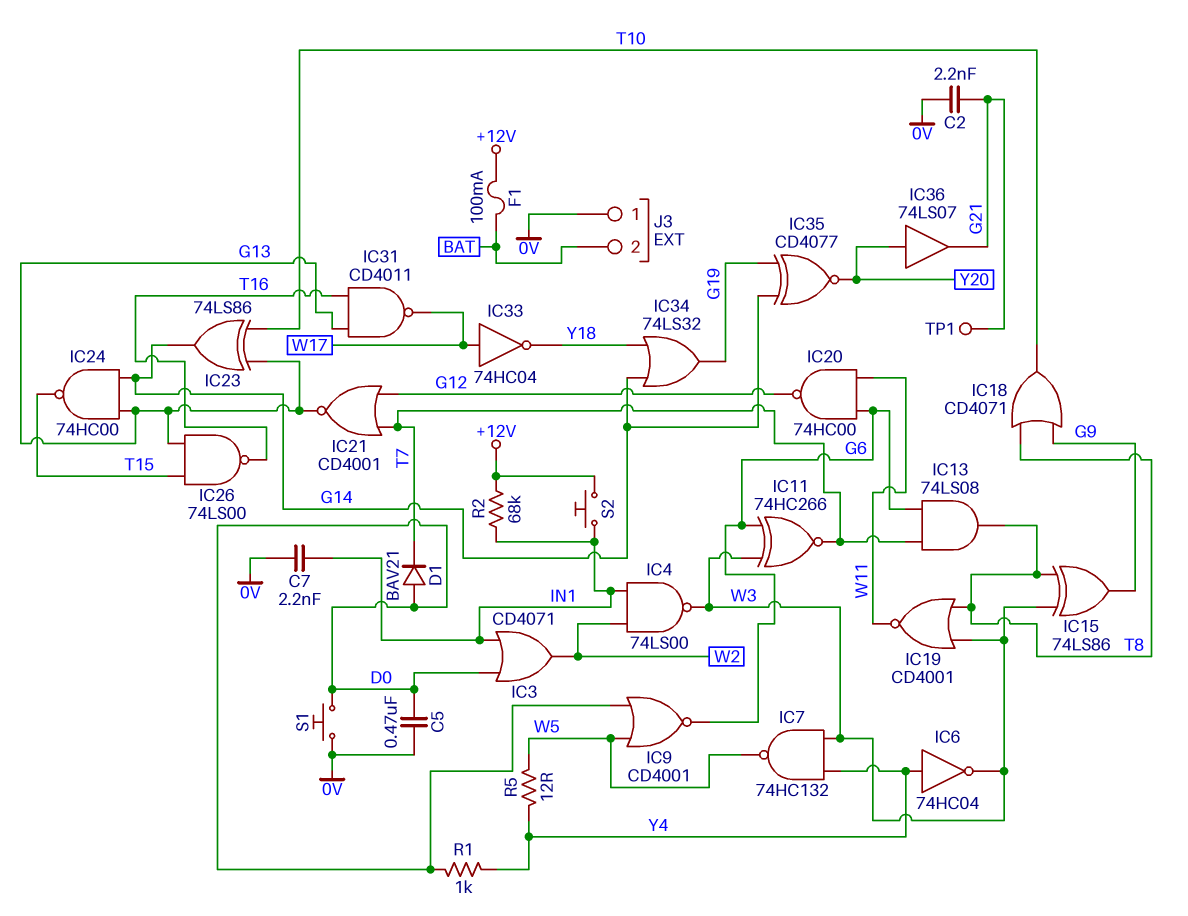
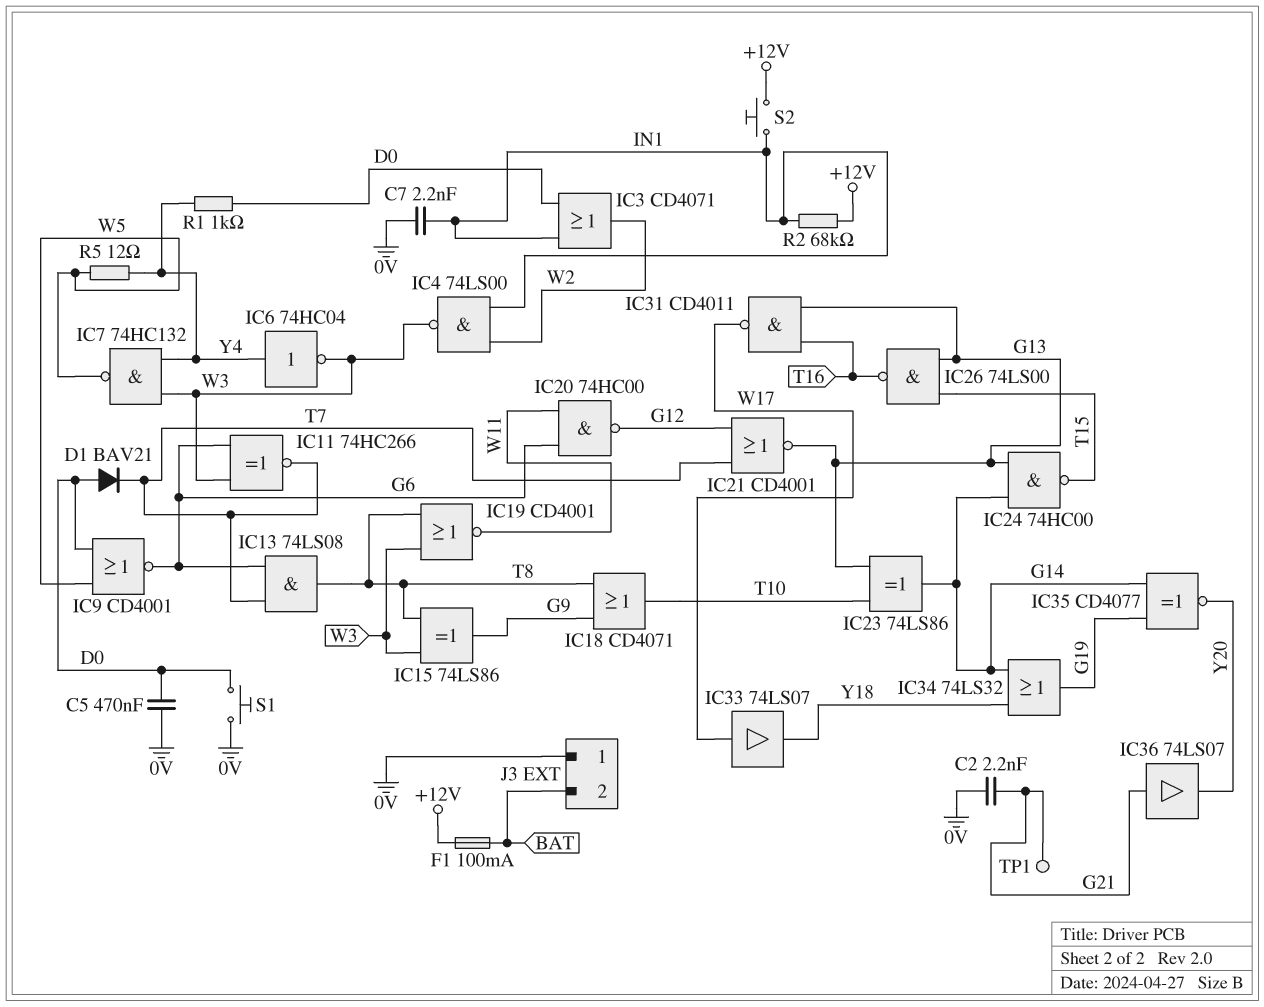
IC33: NOT 74HC04 (in W17, out Y18) -> buffer 74LS07 (in W17, out Y18)
IC36: buffer 74LS07 (in Y20, out G21) -> buffer 74LS07 (in G21, out Y20)

